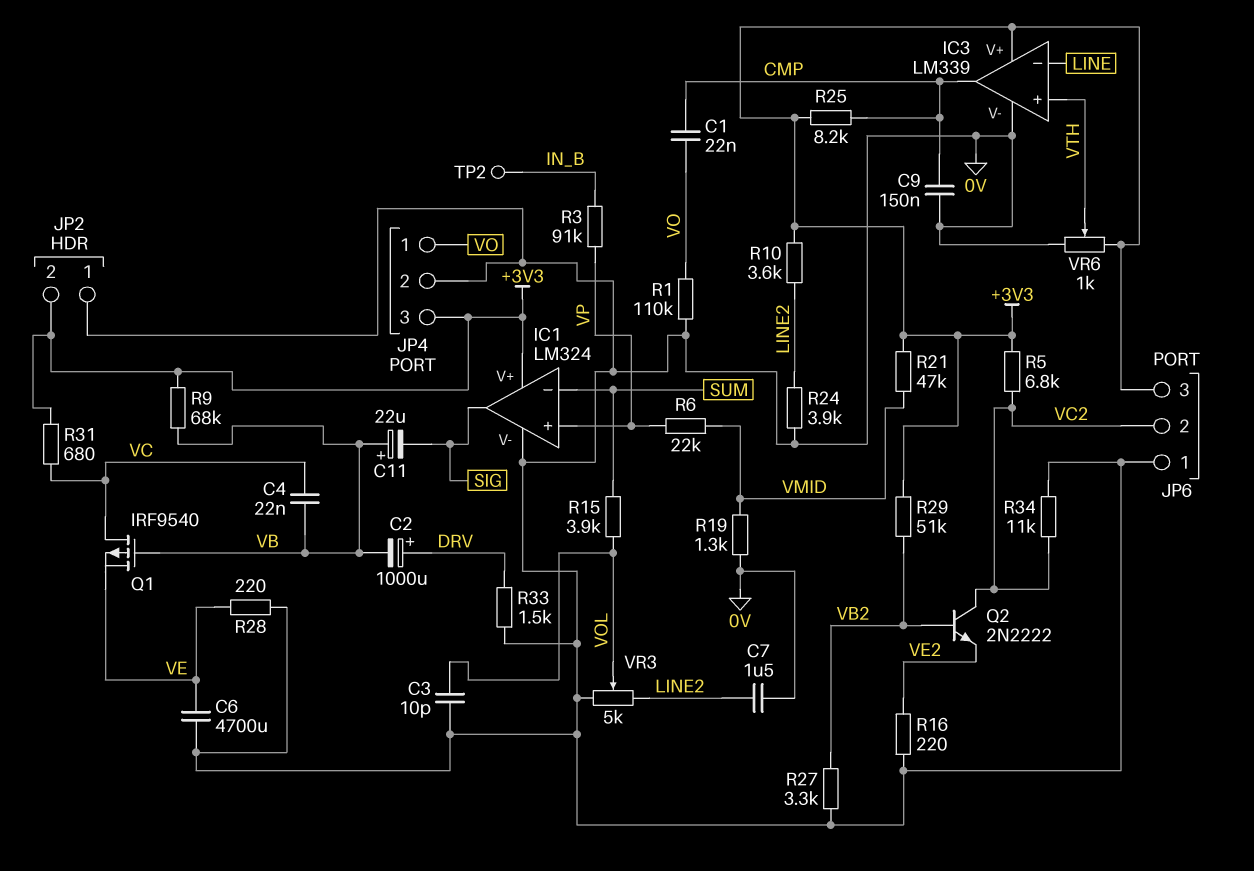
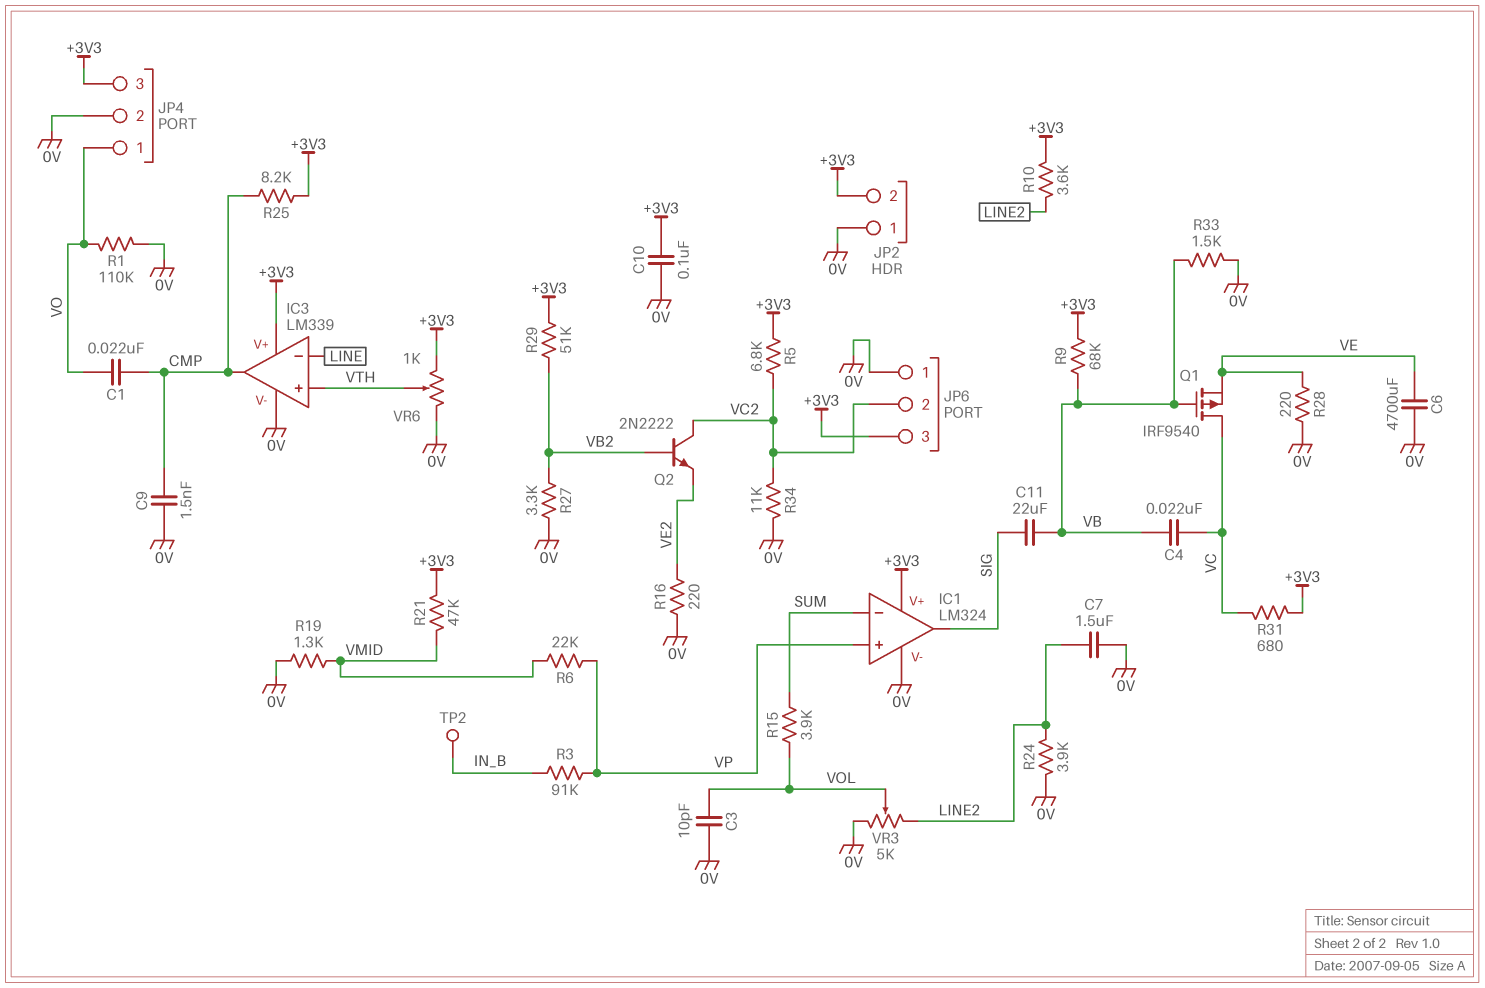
C2: 1000uF (plus DRV, minus VB) -> none
C9: 150nF (0V, CMP) -> 1.5nF (0V, CMP)
C10: none -> 100nF (+3V3, 0V)
C11: 22uF (plus VB, minus SIG) -> 22uF (SIG, VB)
R33: 1.5k (0V, DRV) -> 1.5k (0V, VB)

